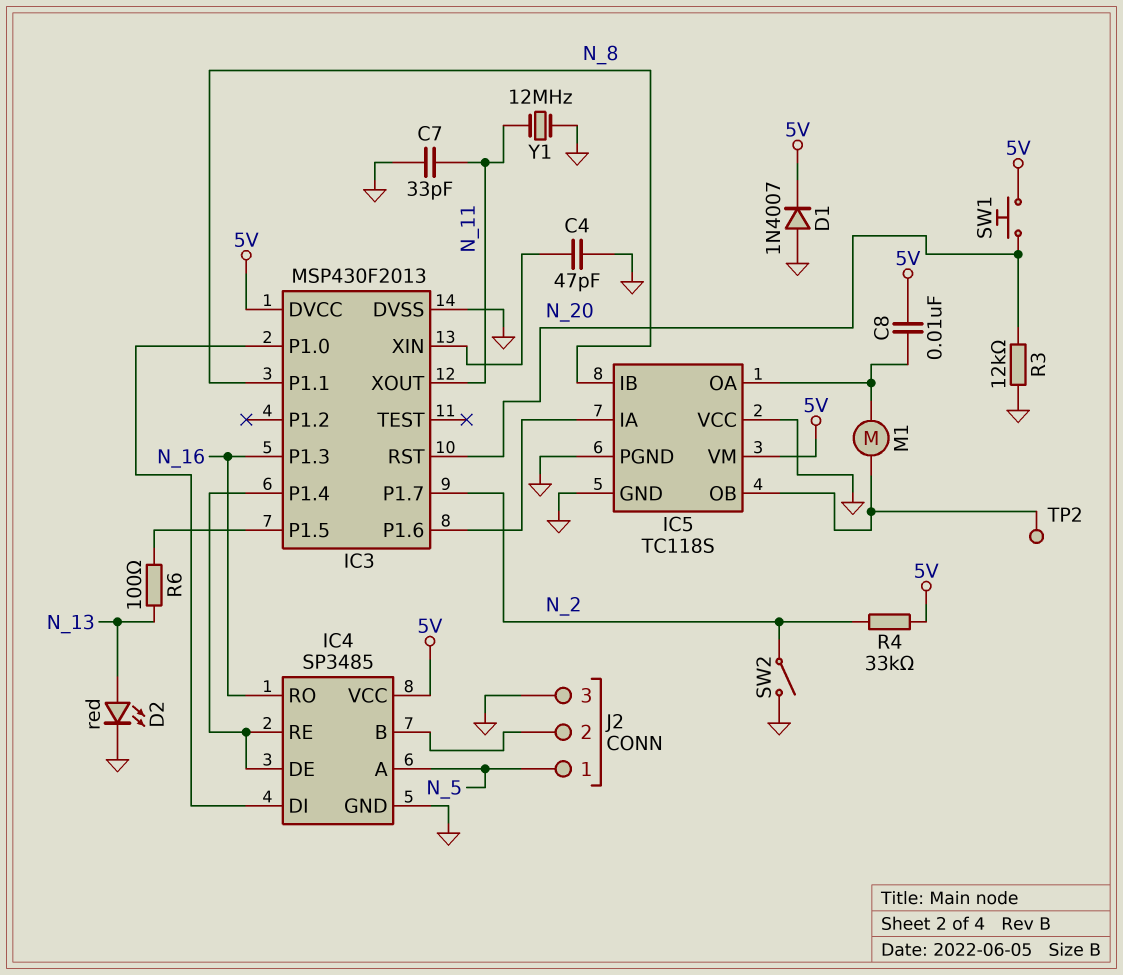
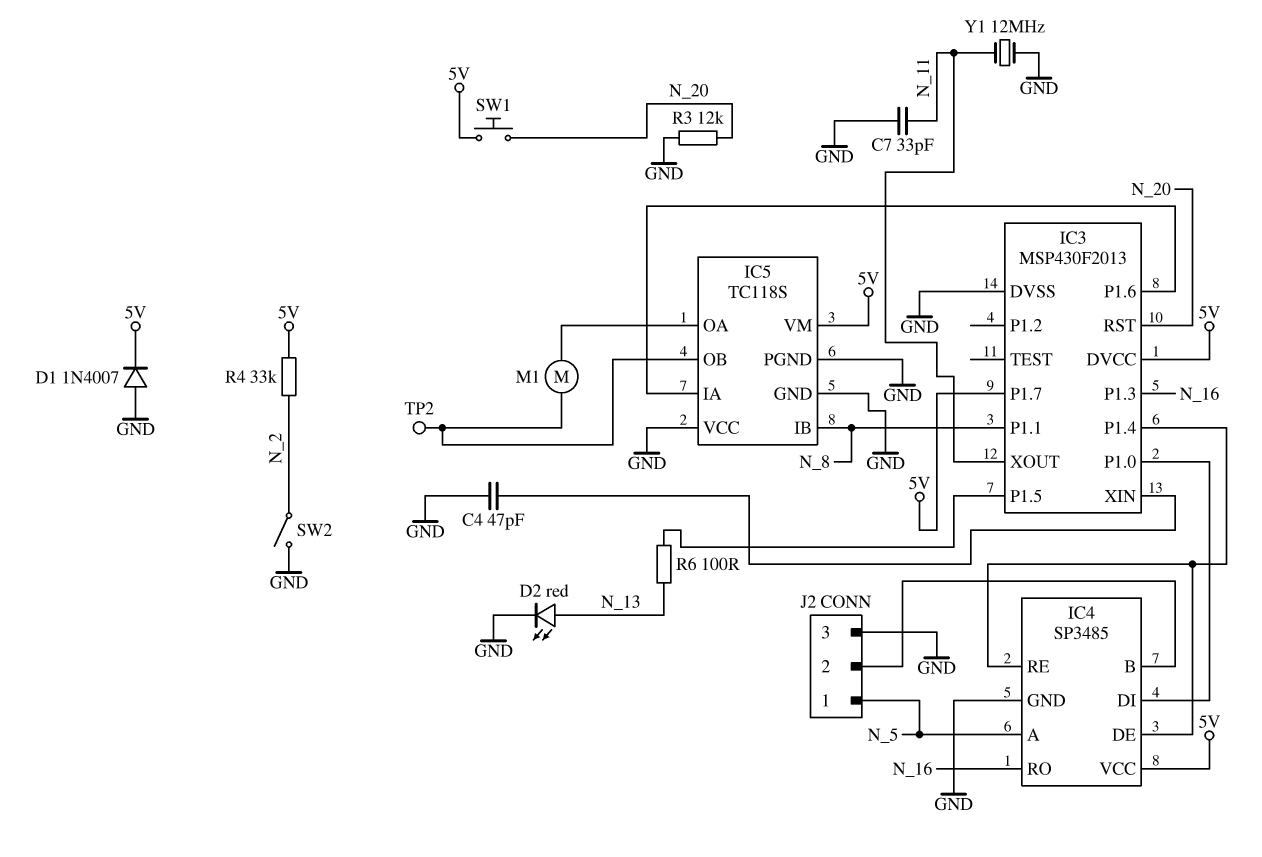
C8: 10nF (5V, IC5/OA) -> none
IC3 pin P1.7: N_2 -> 5V

